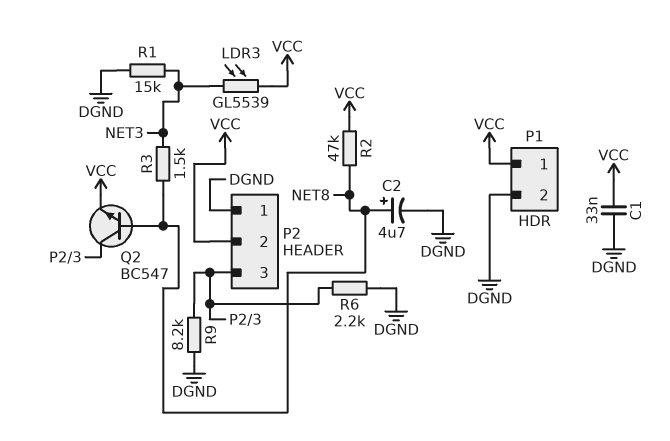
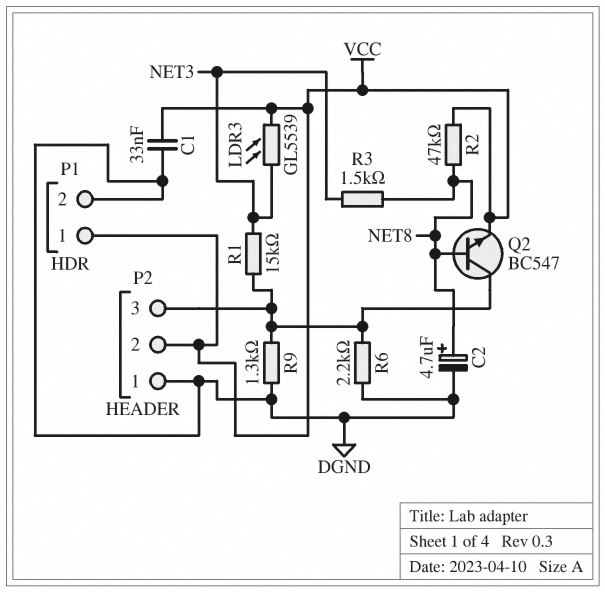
R1: 15k (DGND, NET3) -> 15k (NET3, P2/3)
R9: 8.2k (DGND, P2/3) -> 1.3k (DGND, P2/3)

